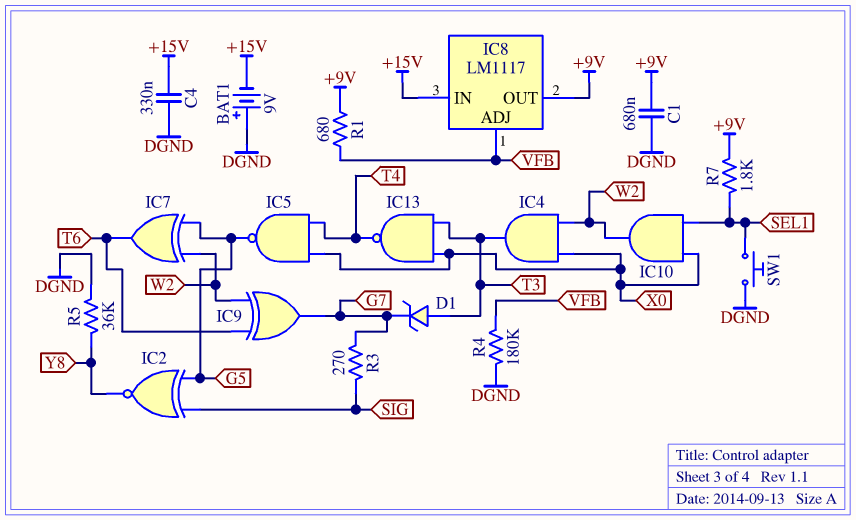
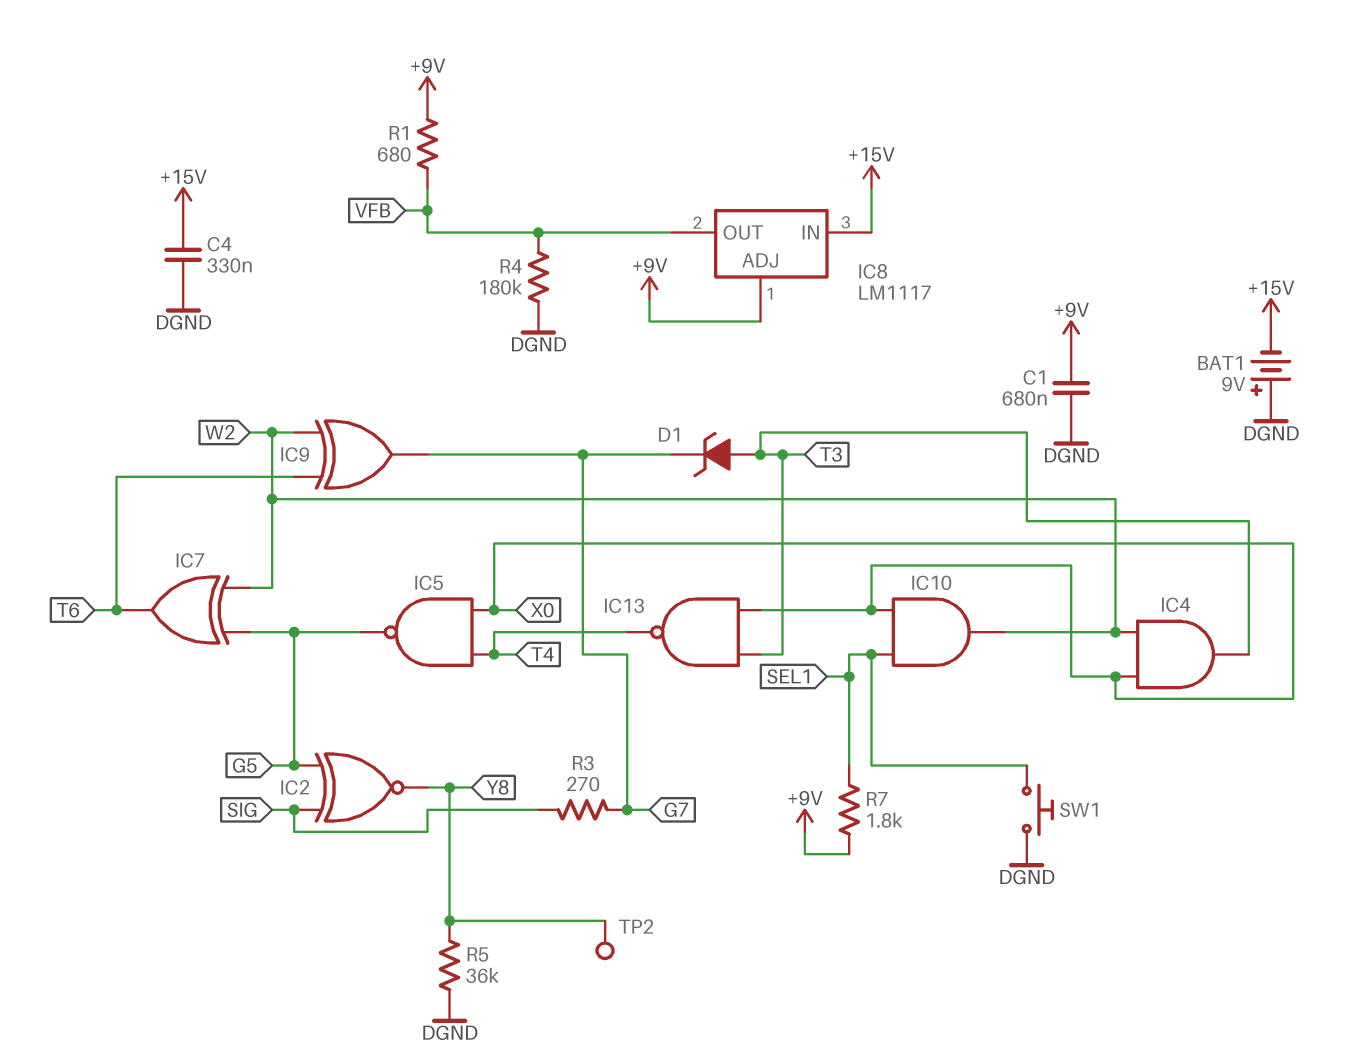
IC8 pin ADJ: VFB -> +9V
IC8 pin OUT: +9V -> VFB
TP2: none -> test point (Y8)

